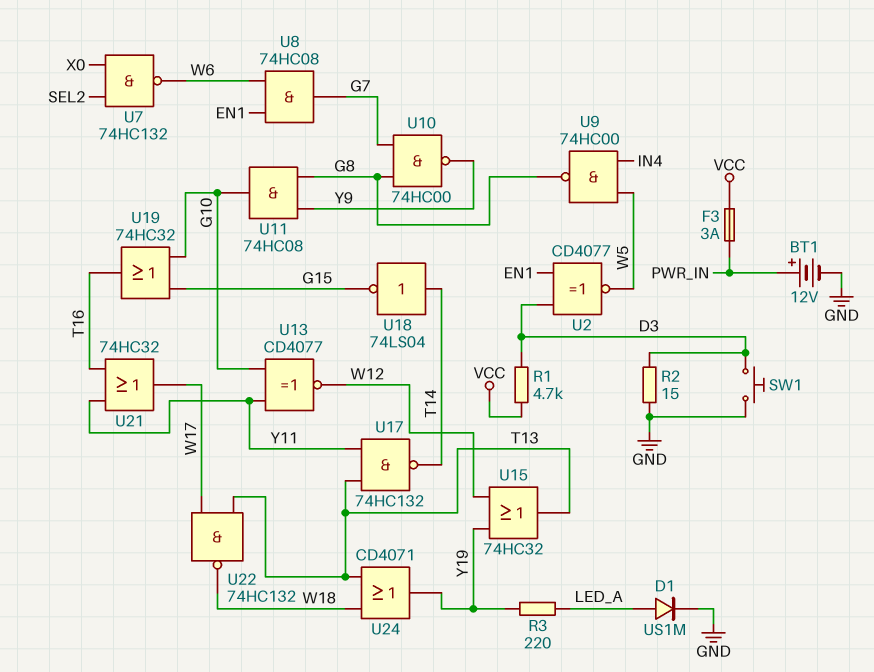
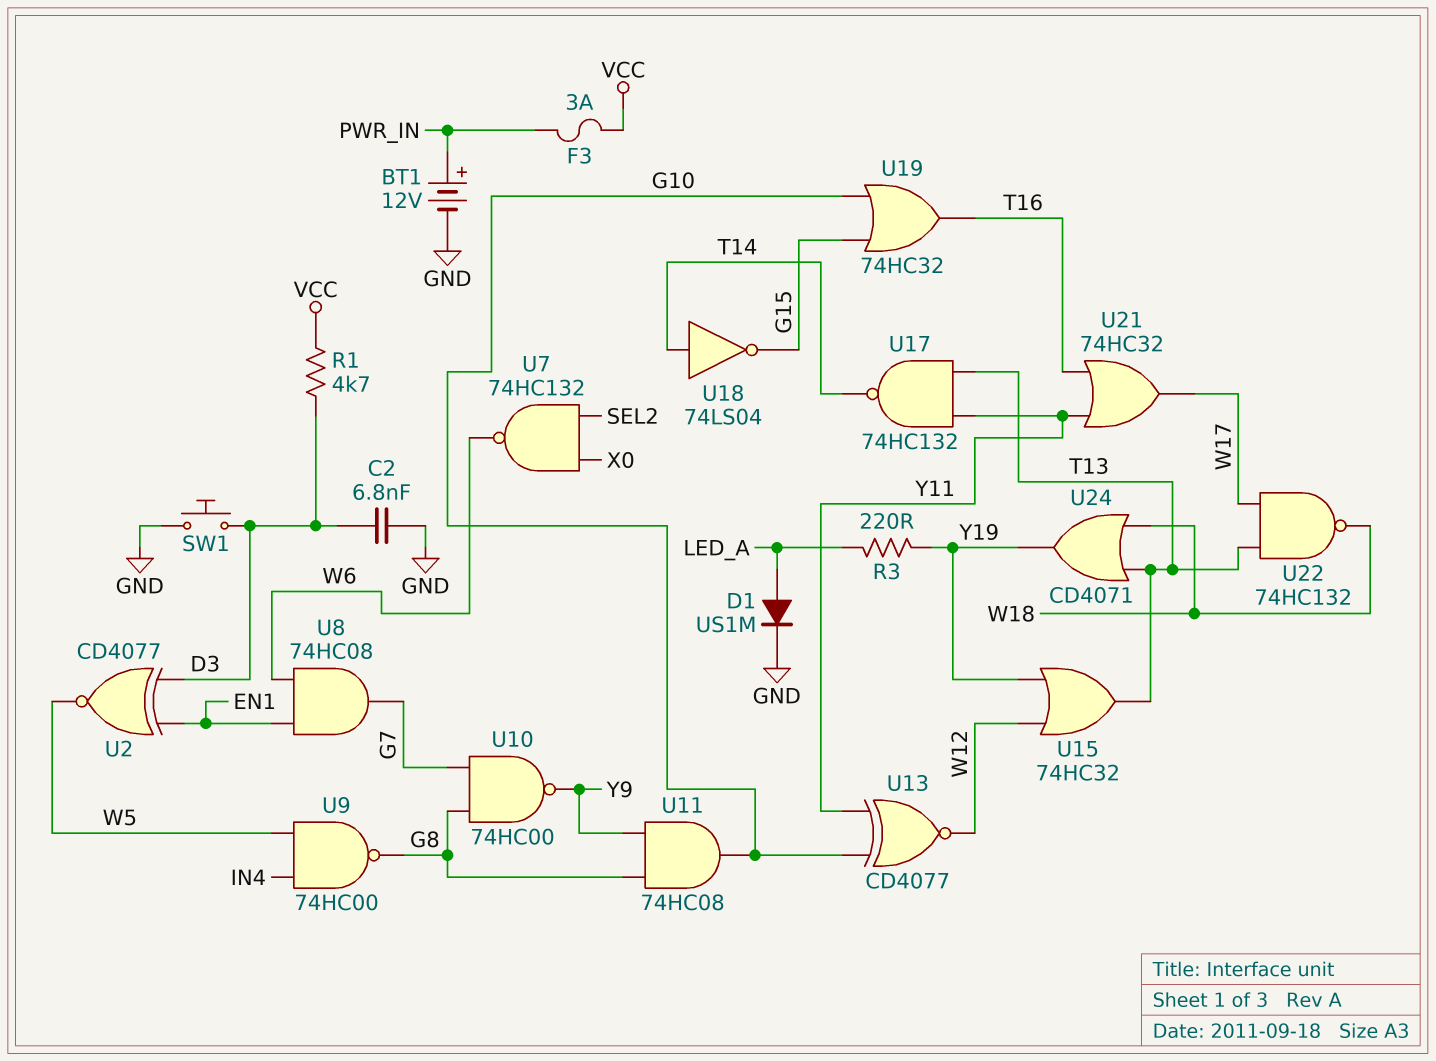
C2: none -> 6.8nF (D3, GND)
R2: 15 (D3, GND) -> none

